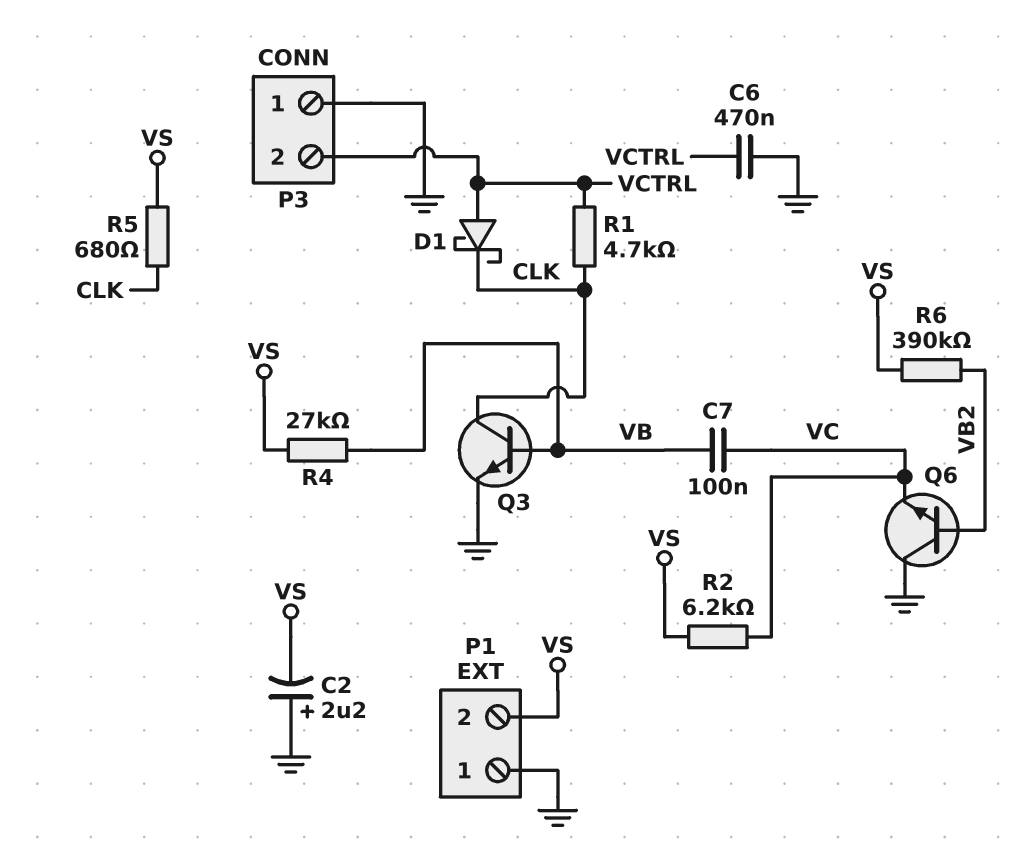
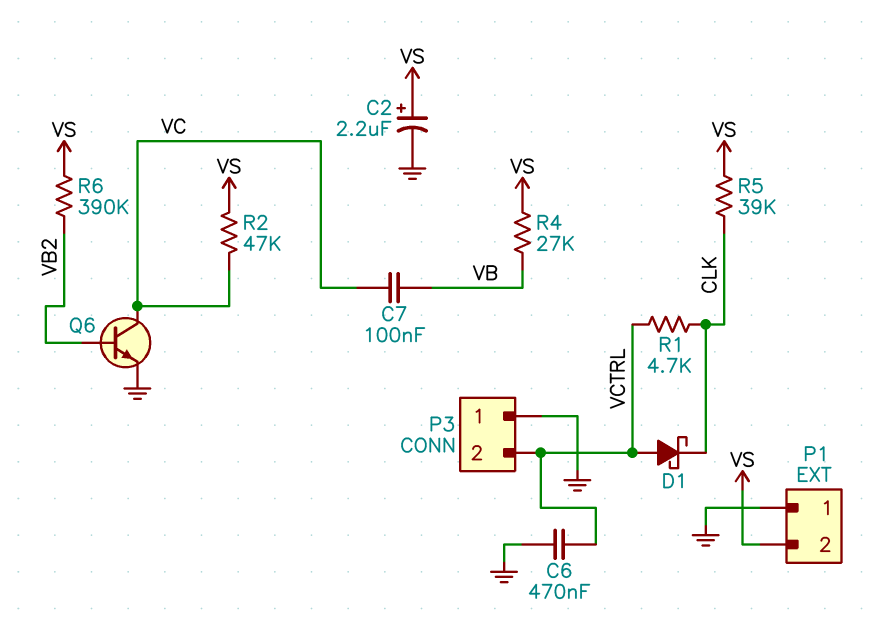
C2: 2.2uF (plus GND, minus VS) -> 2.2uF (plus VS, minus GND)
Q3: NPN (B VB, C CLK, E GND) -> none
Q6: NPN (B VB2, C GND, E VC) -> NPN (B VB2, C VC, E GND)
R2: 6.2k (VC, VS) -> 47k (VC, VS)
R5: 680 (CLK, VS) -> 39k (CLK, VS)

